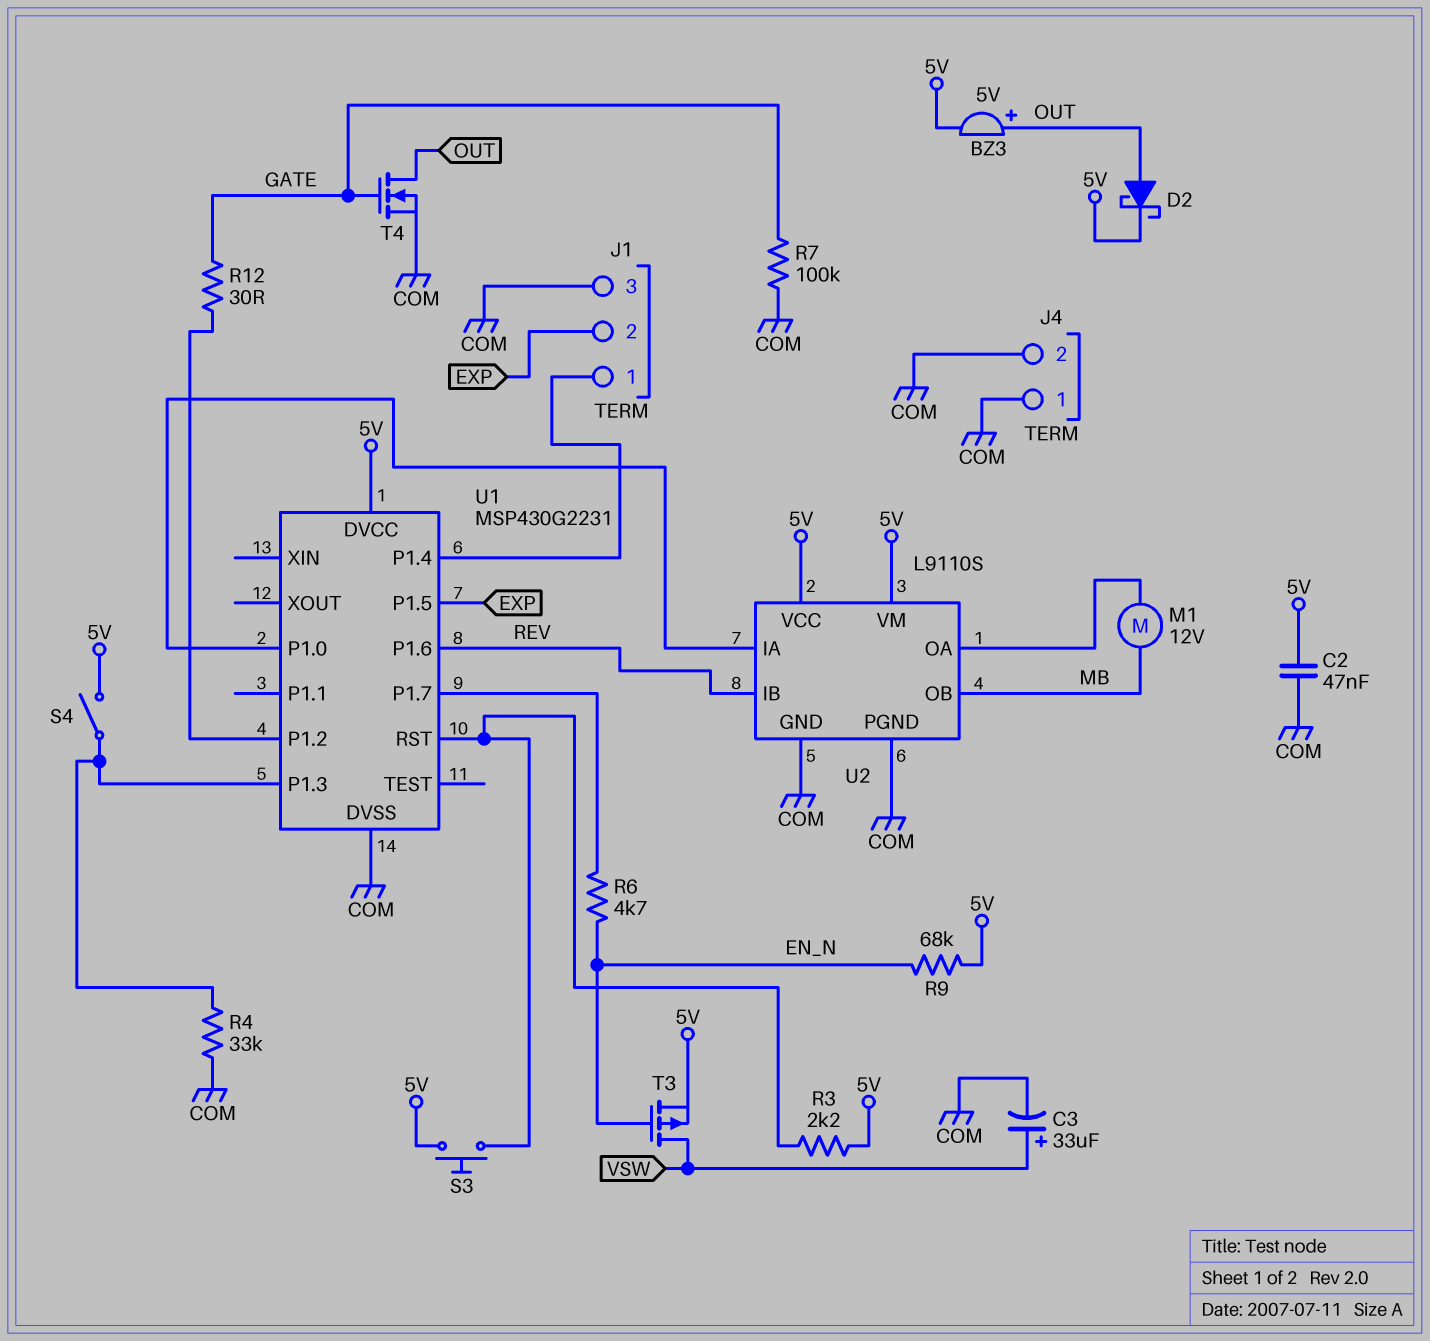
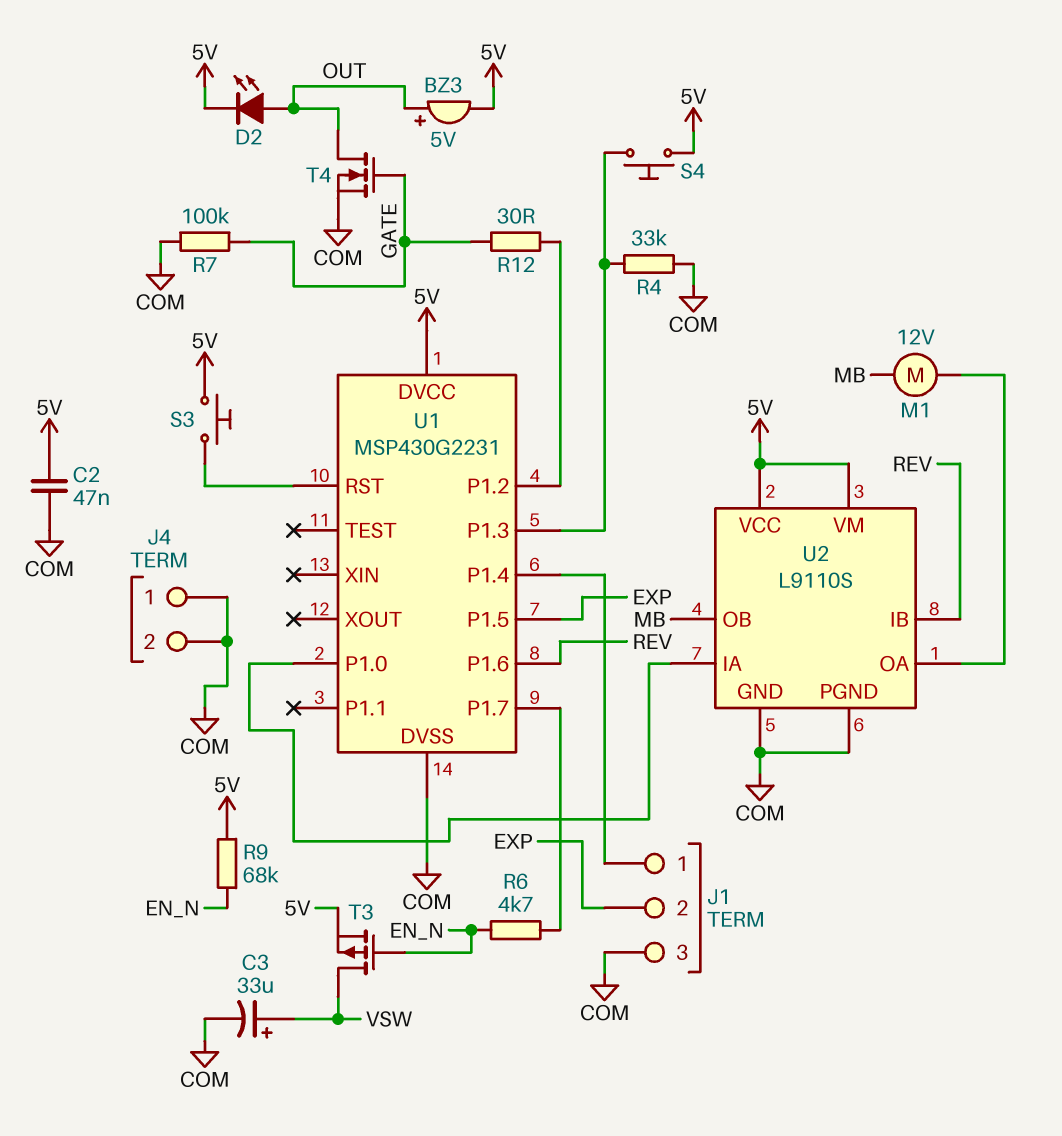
D2: schottky (A OUT, K 5V) -> LED (A OUT, K 5V)
R3: 2.2k (5V, U1/RST) -> none
S4: switch (5V, U1/P1.3) -> button (5V, U1/P1.3)

